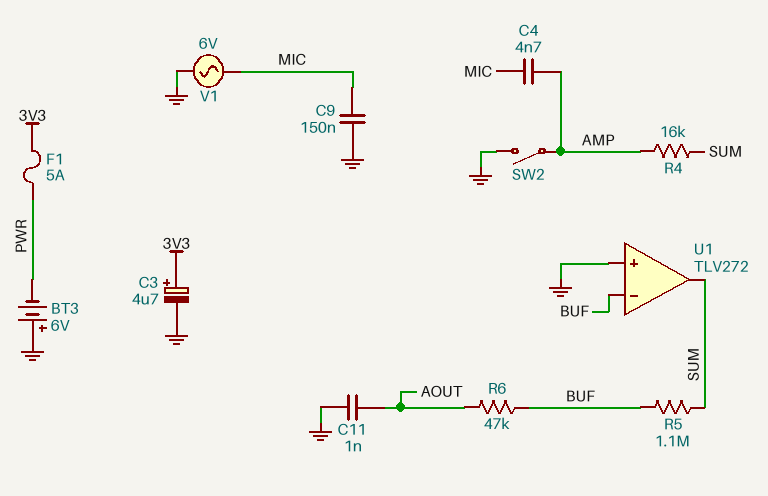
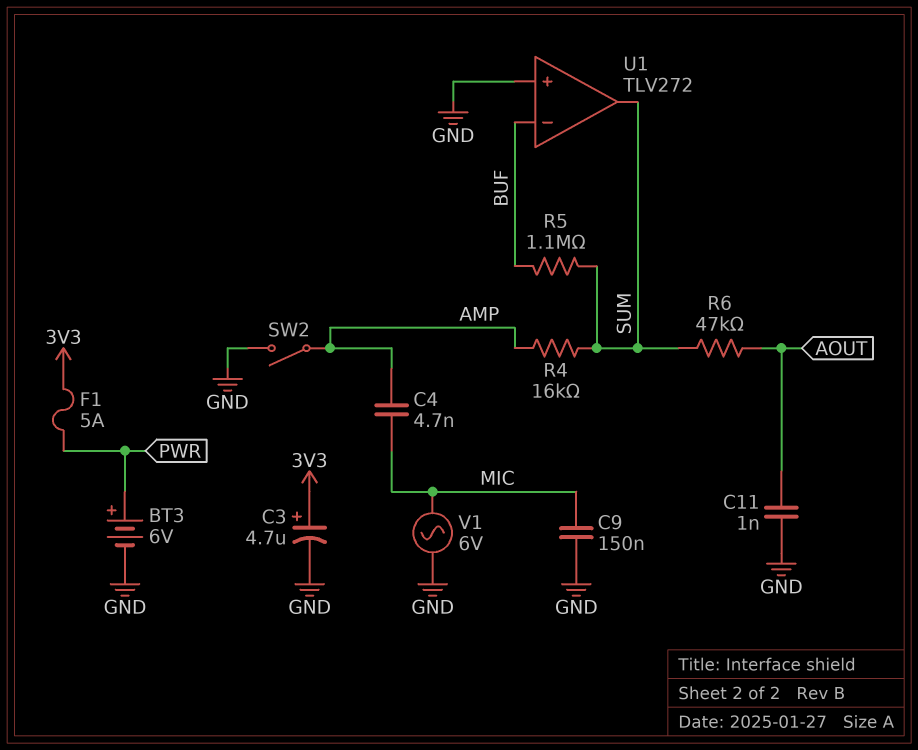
BT3: 6V (plus GND, minus PWR) -> 6V (plus PWR, minus GND)
R6: 47k (AOUT, BUF) -> 47k (AOUT, SUM)

